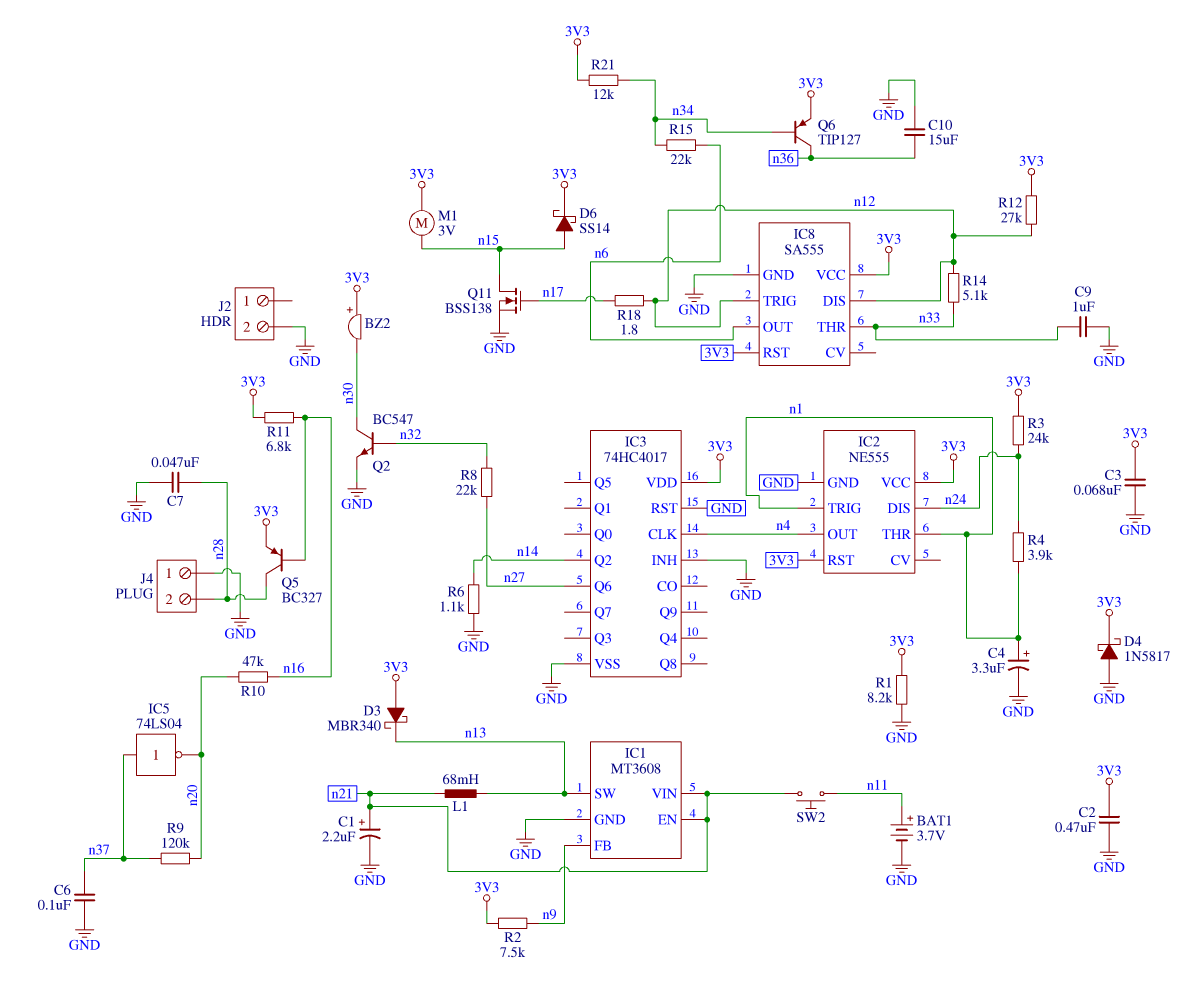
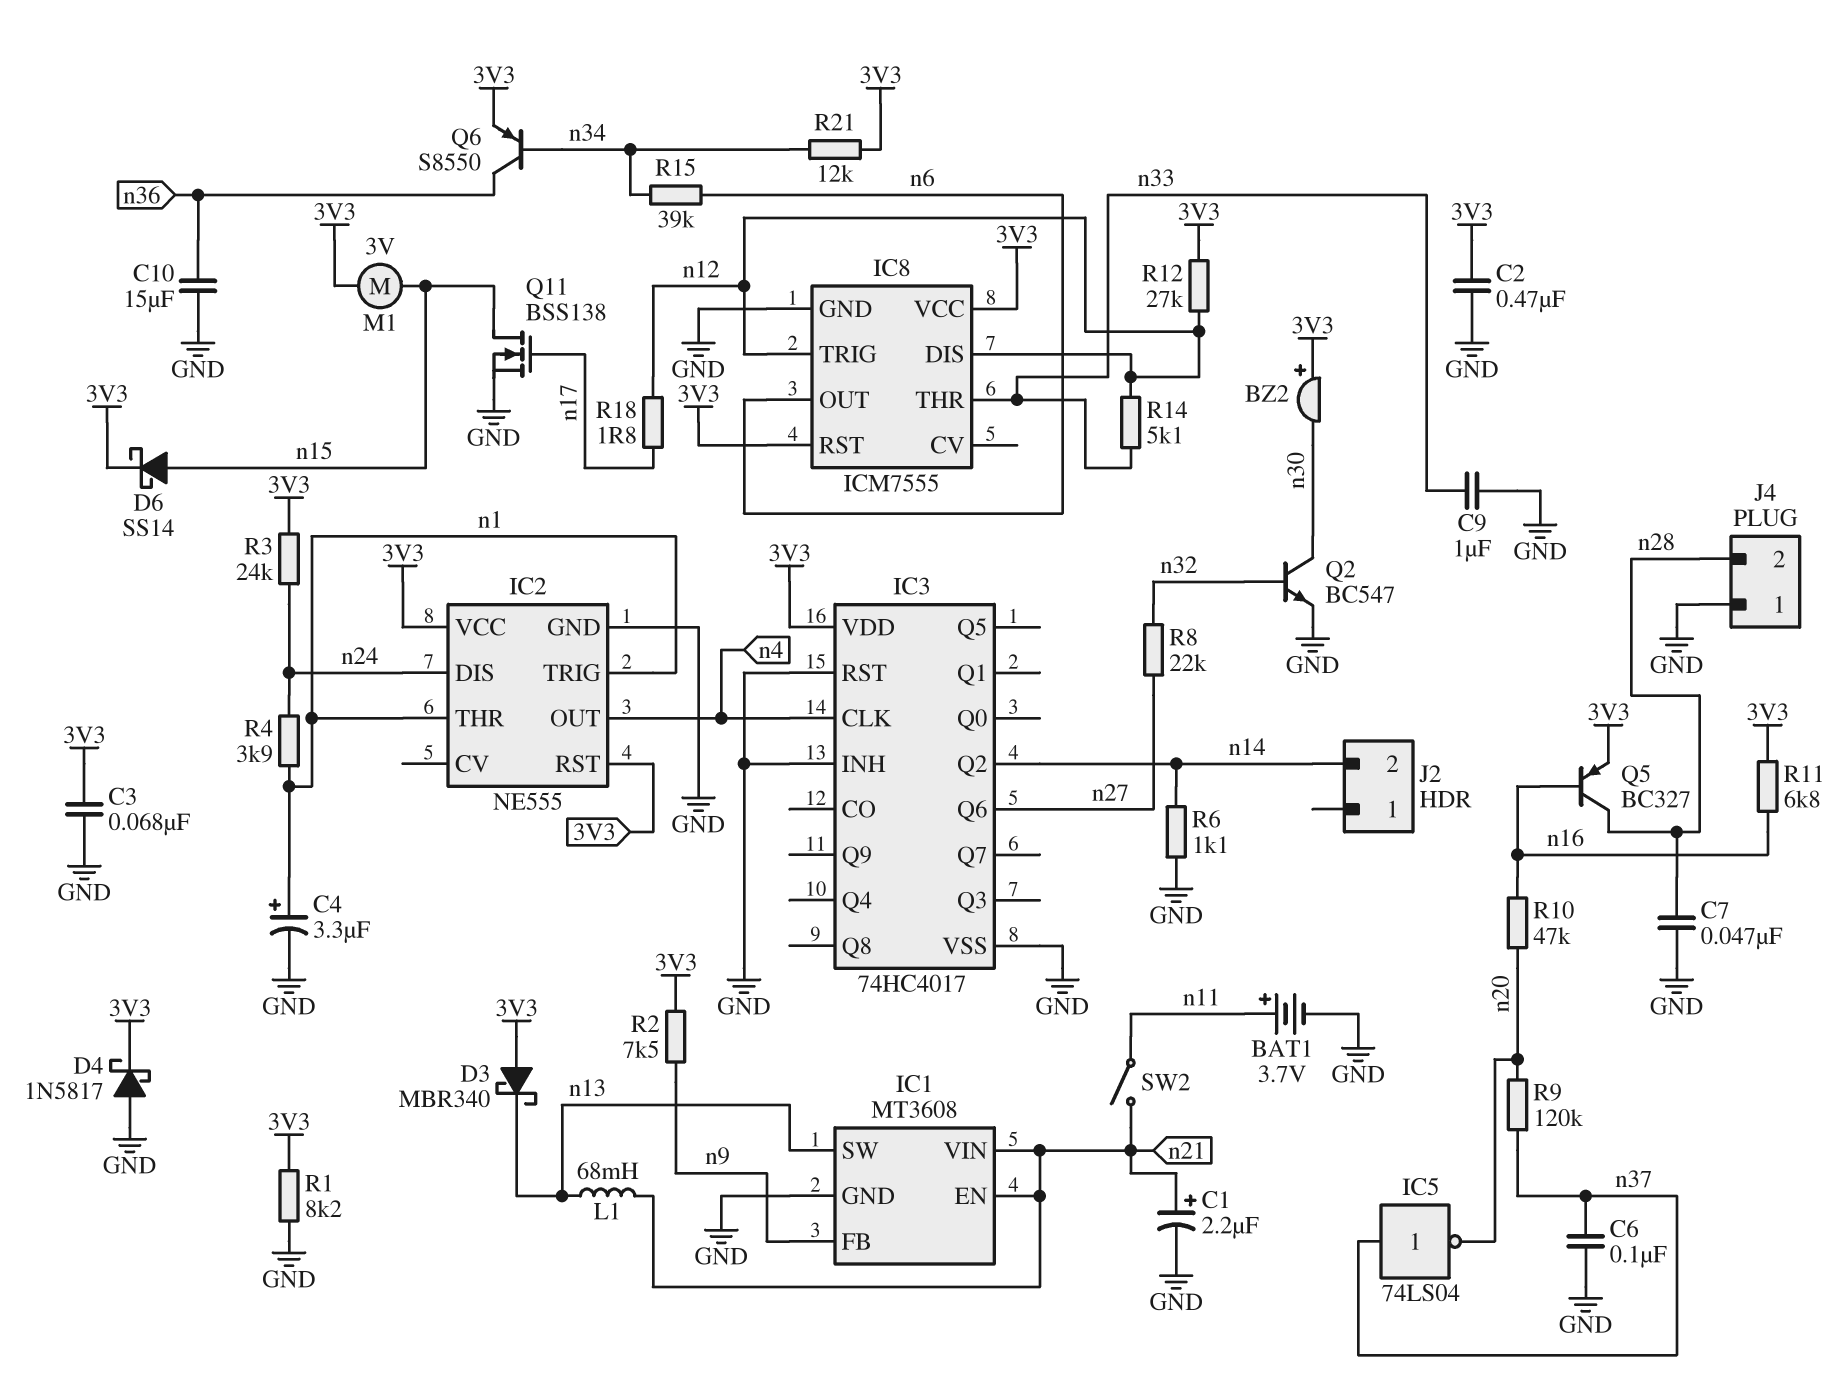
IC8: SA555 -> ICM7555
J2 pin 2: GND -> n14
Q6: PNP TIP127 (B n34, C n36, E 3V3) -> PNP S8550 (B n34, C n36, E 3V3)
R15: 22k (n6, n34) -> 39k (n6, n34)
SW2: button (n11, n21) -> switch (n11, n21)

